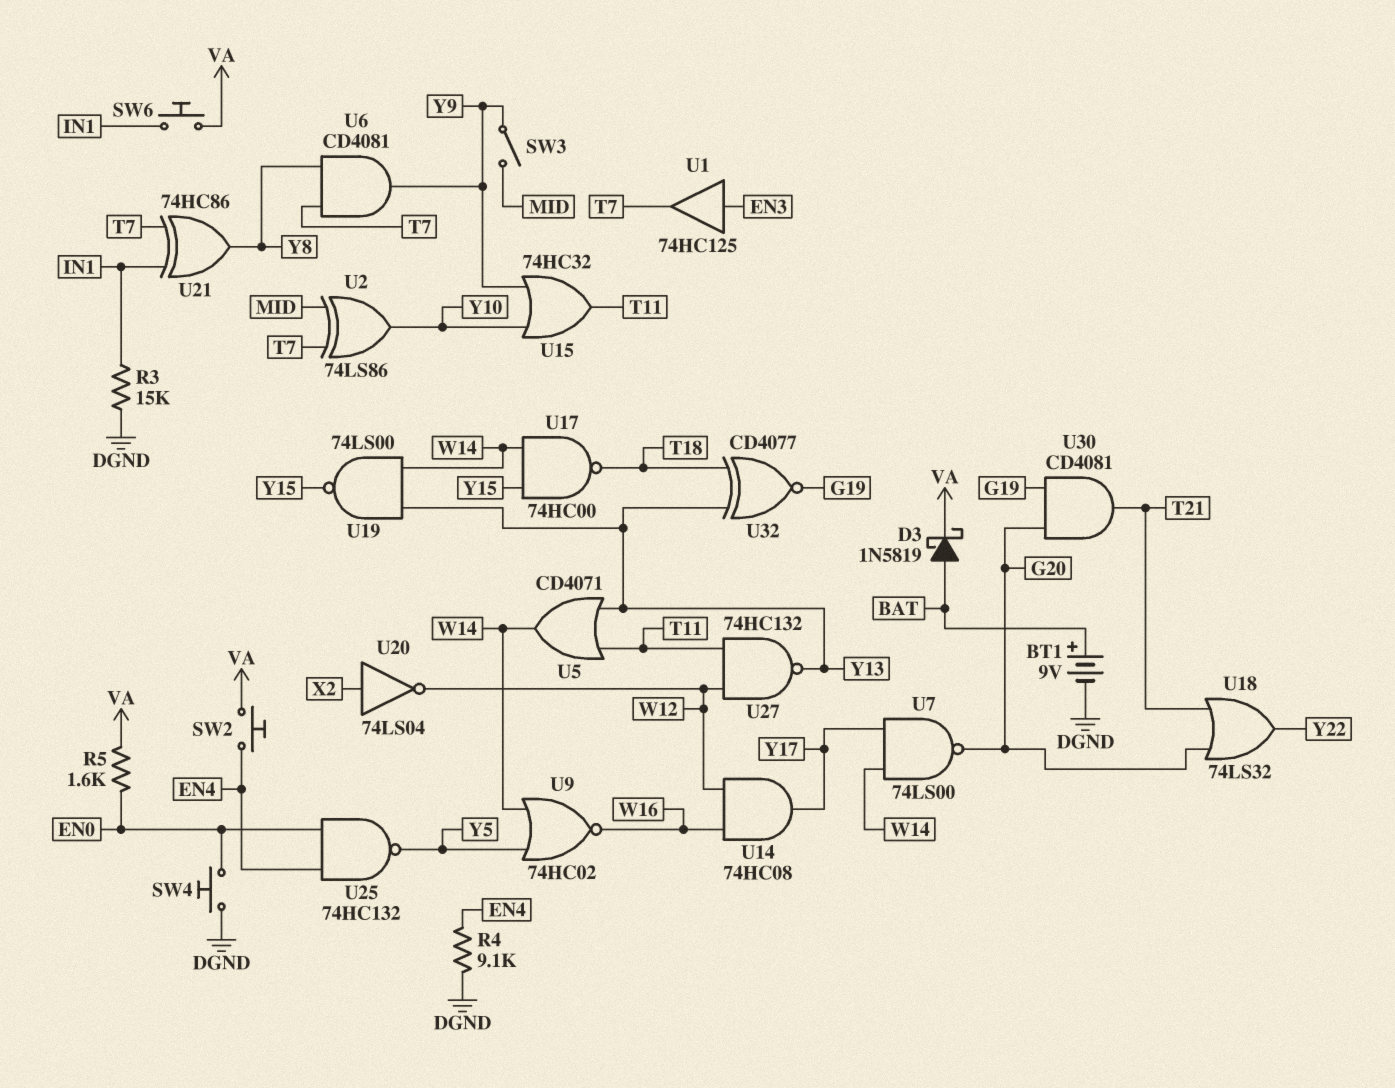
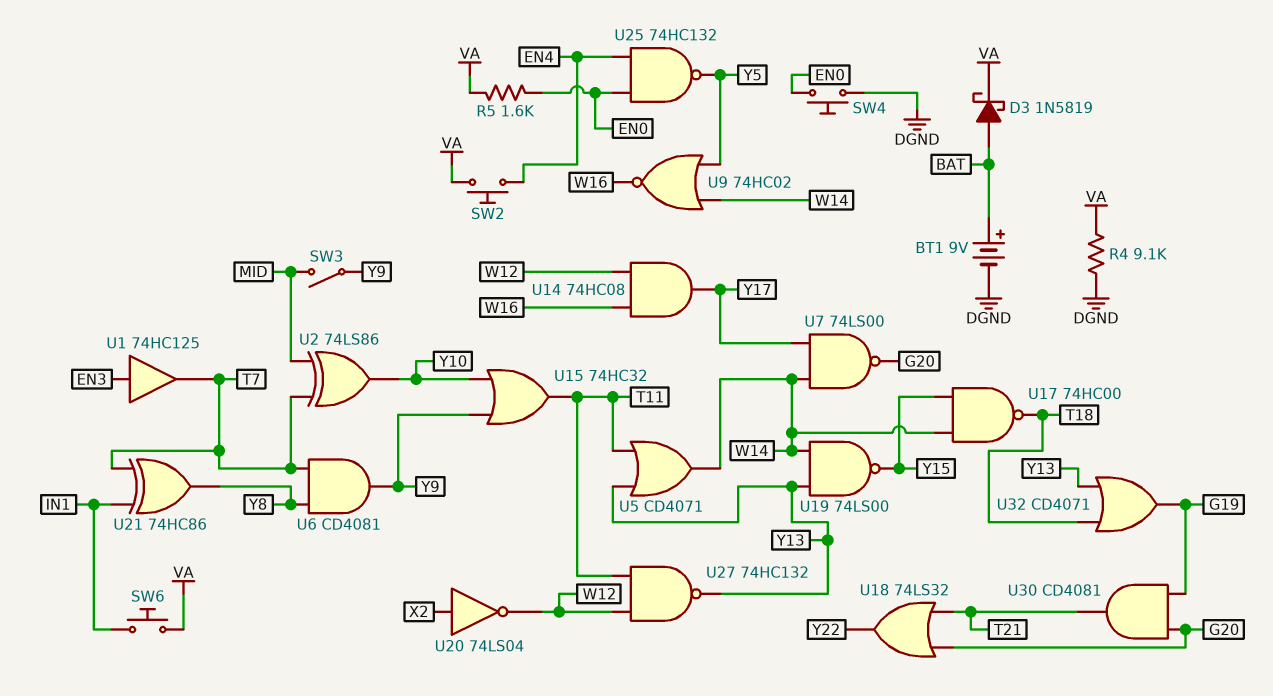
R3: 15k (DGND, IN1) -> none
R4: 9.1k (DGND, EN4) -> 9.1k (DGND, VA)
U32: XNOR CD4077 (in T18, in Y13, out G19) -> OR CD4071 (in T18, in Y13, out G19)

